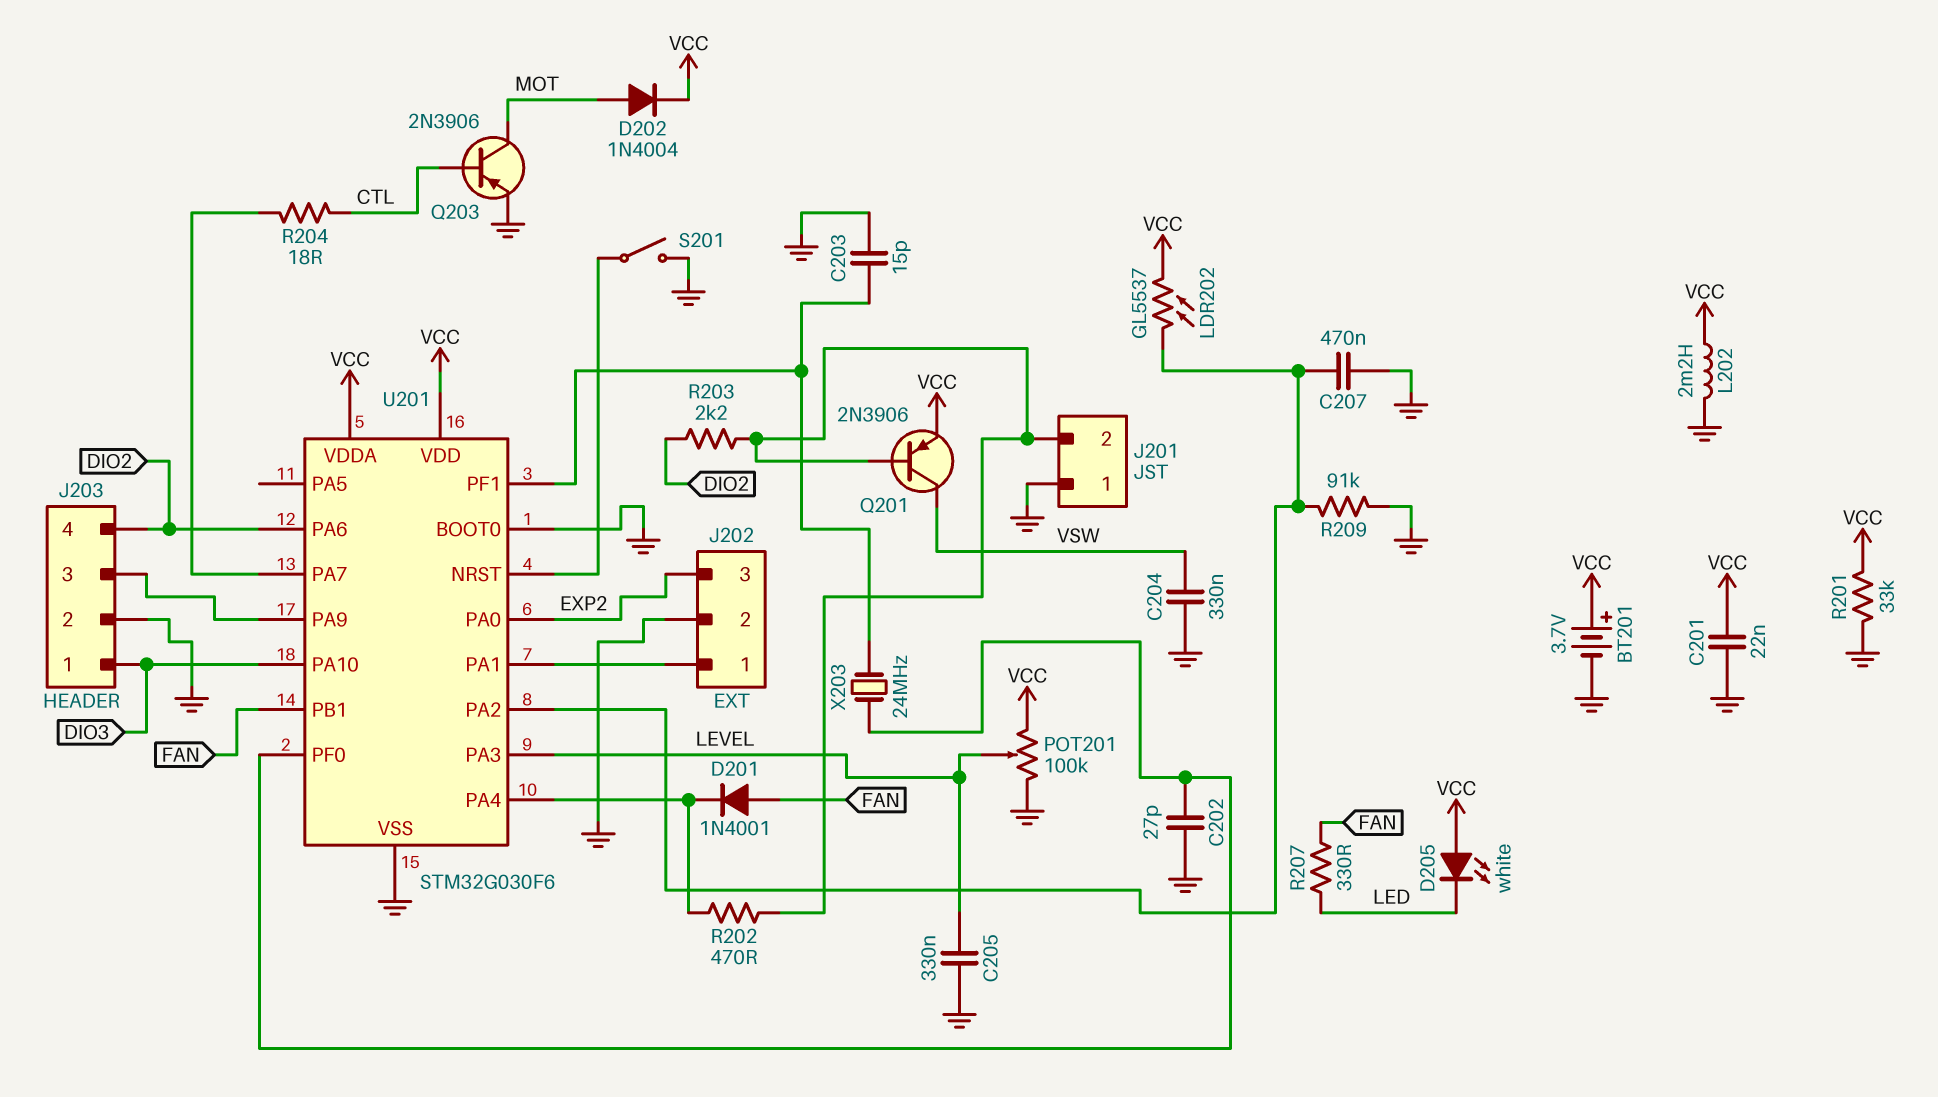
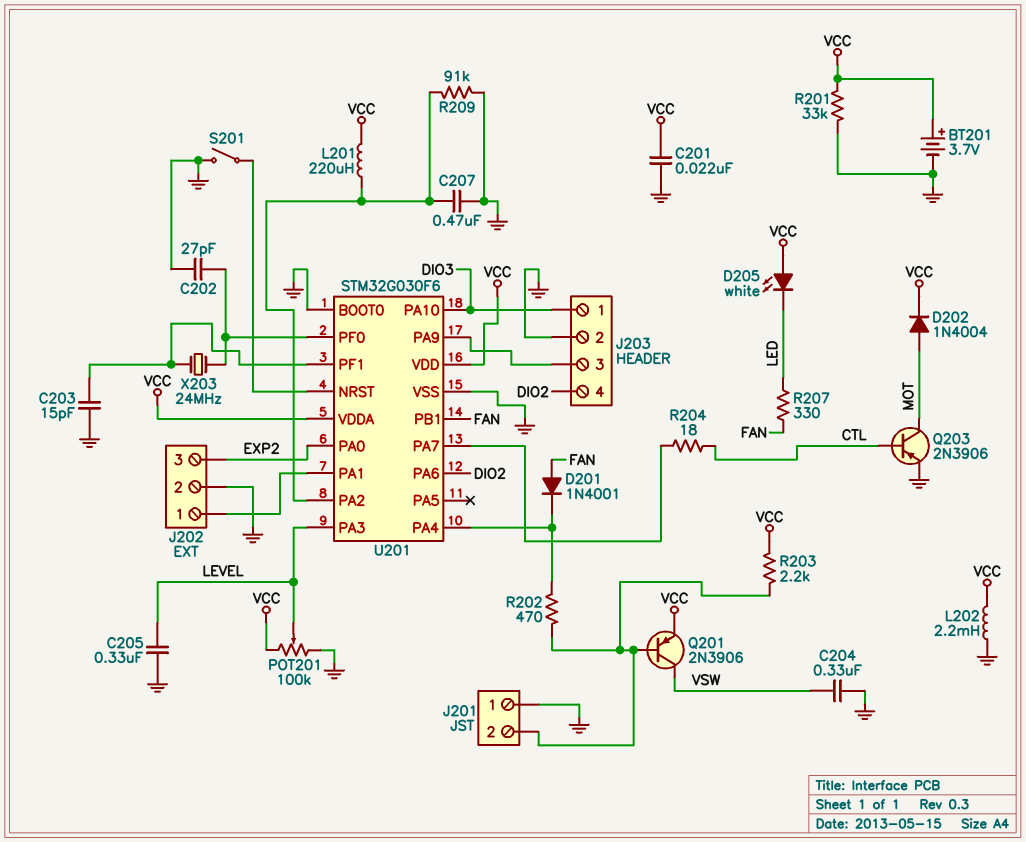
L201: none -> 220uH (U201/PA2, VCC)
LDR202: GL5537 (U201/PA2, VCC) -> none
R203: 2.2k (DIO2, J201/2) -> 2.2k (J201/2, VCC)

